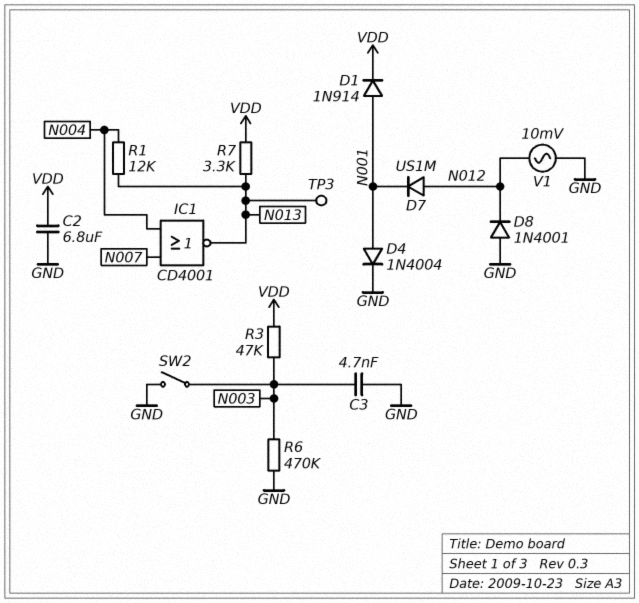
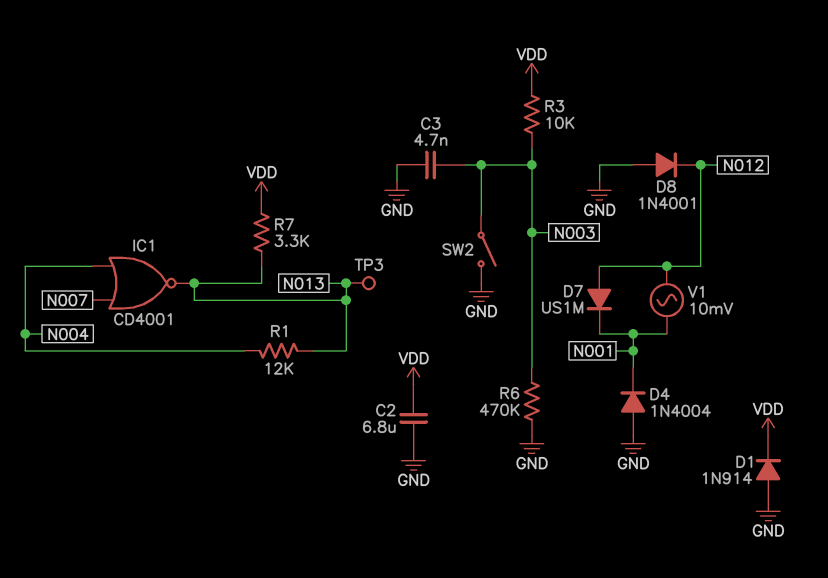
D1: diode 1N914 (A N001, K VDD) -> diode 1N914 (A GND, K VDD)
D4: diode 1N4004 (A N001, K GND) -> diode 1N4004 (A GND, K N001)
R3: 47k (N003, VDD) -> 10k (N003, VDD)
V1: AC 10mV (GND, N012) -> AC 10mV (N001, N012)

